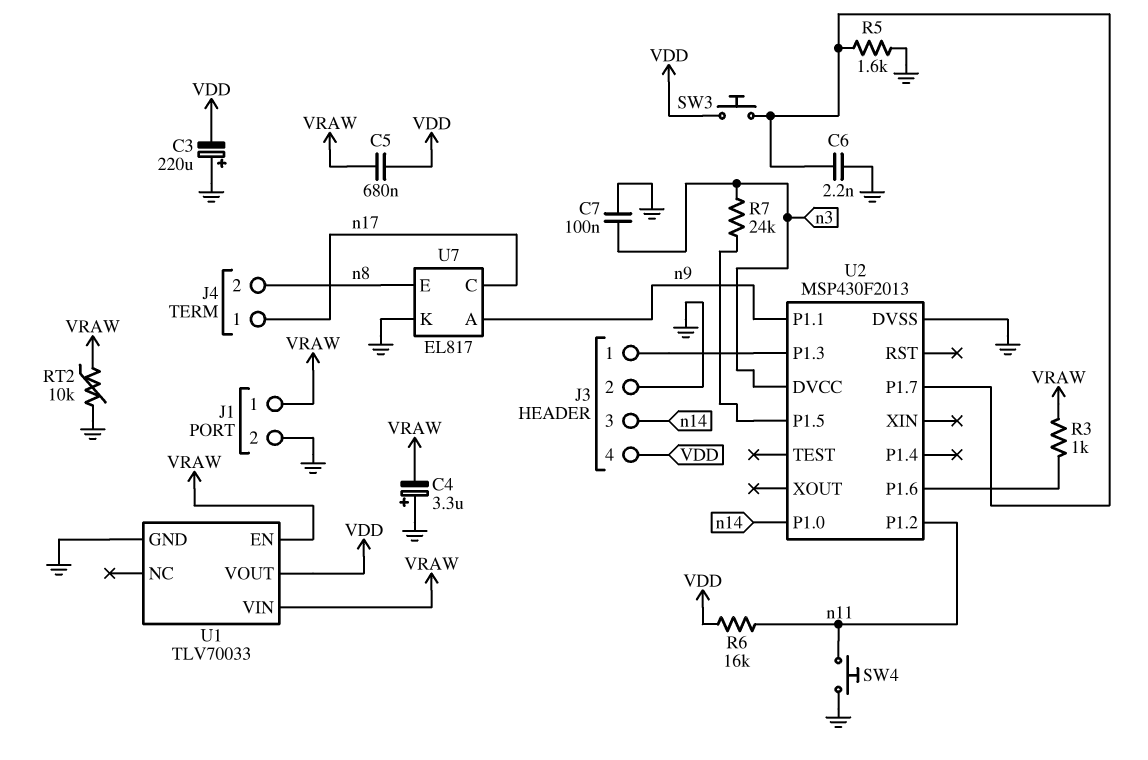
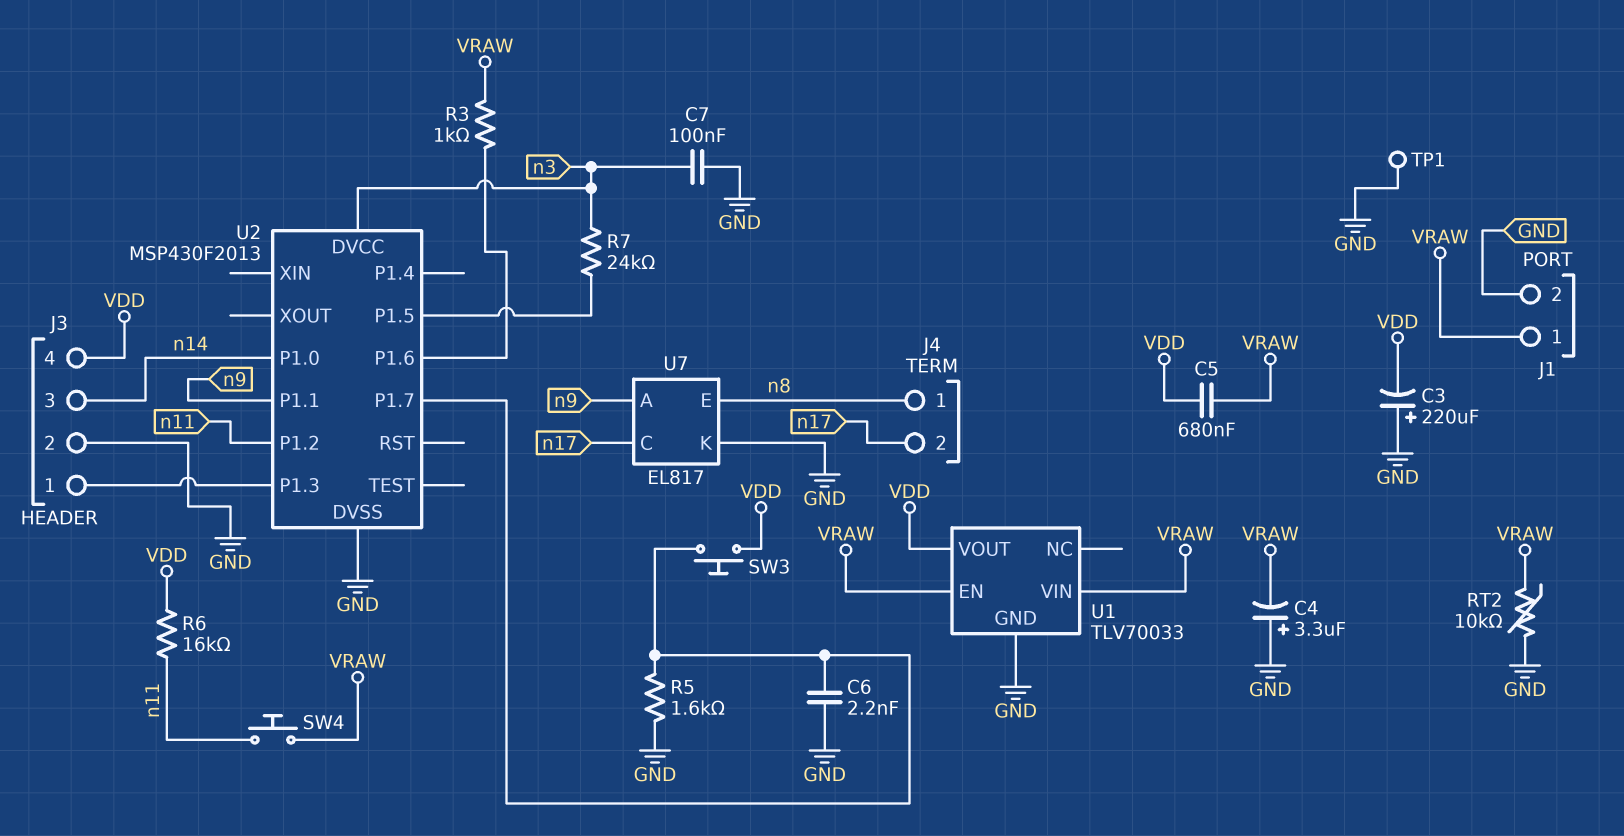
J4 pin 1: n17 -> n8
J4 pin 2: n8 -> n17
SW4: button (GND, n11) -> button (VRAW, n11)
TP1: none -> test point (GND)

